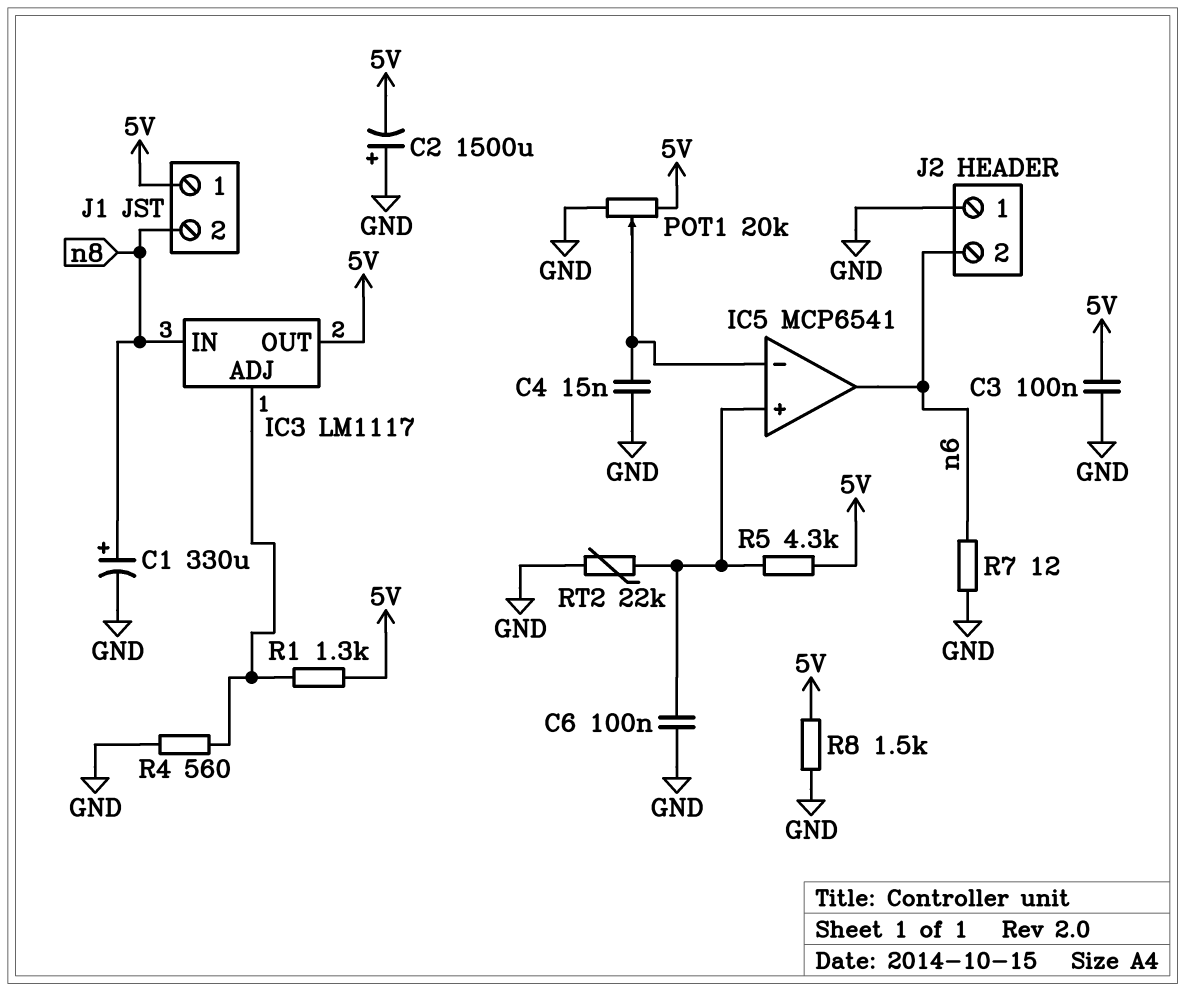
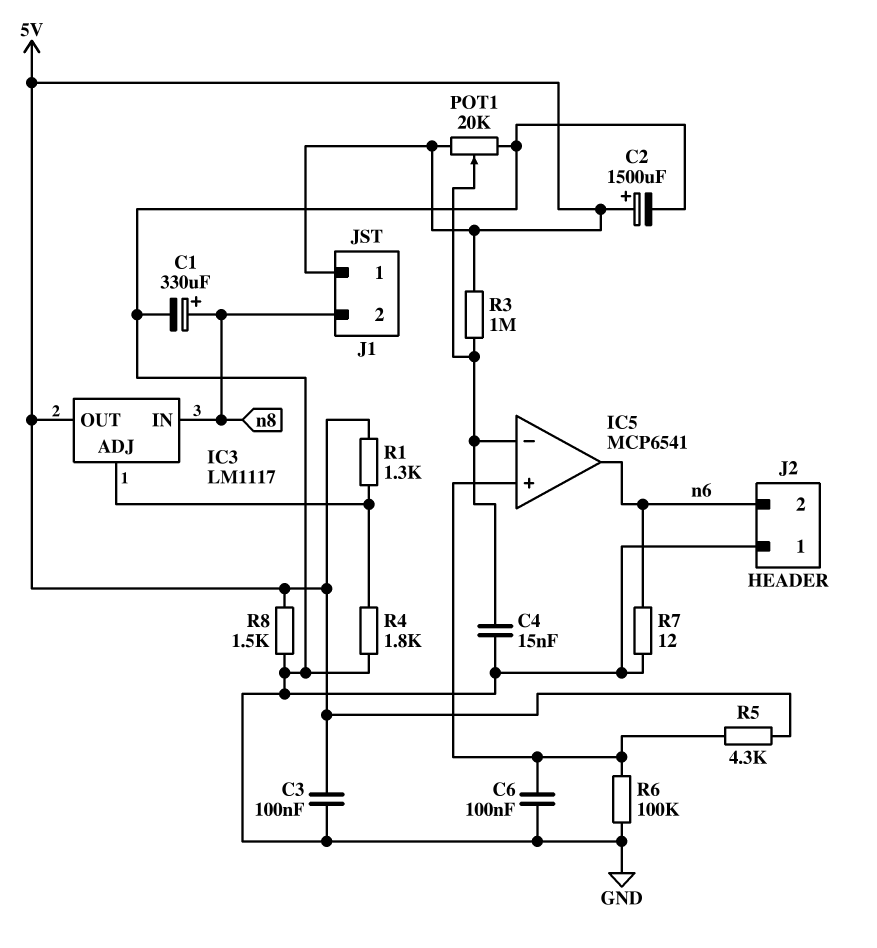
C2: 1500uF (plus GND, minus 5V) -> 1500uF (plus 5V, minus GND)
R3: none -> 1M (5V, IC5/in-)
R4: 560 (GND, IC3/ADJ) -> 1.8k (GND, IC3/ADJ)
R6: none -> 100k (GND, IC5/in+)
RT2: 22k (GND, IC5/in+) -> none

